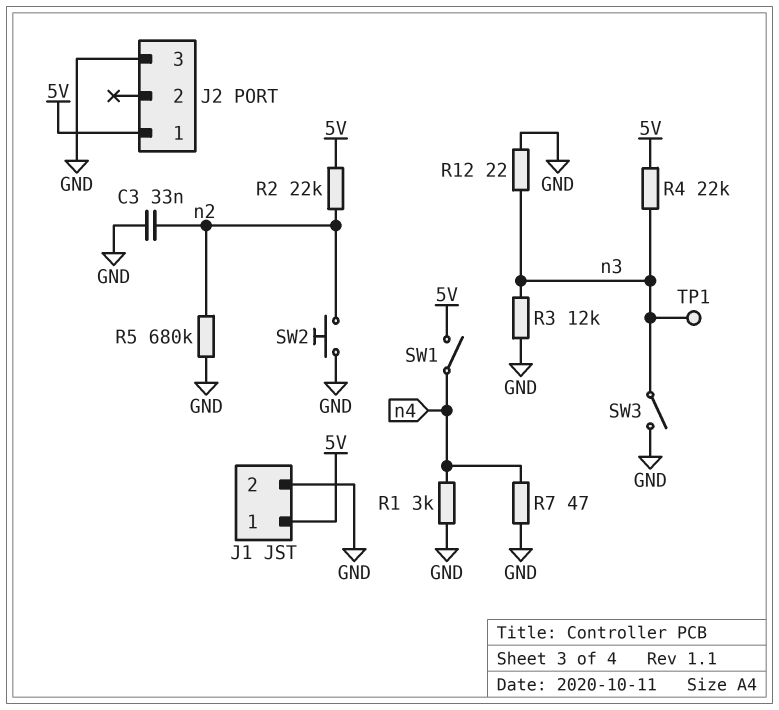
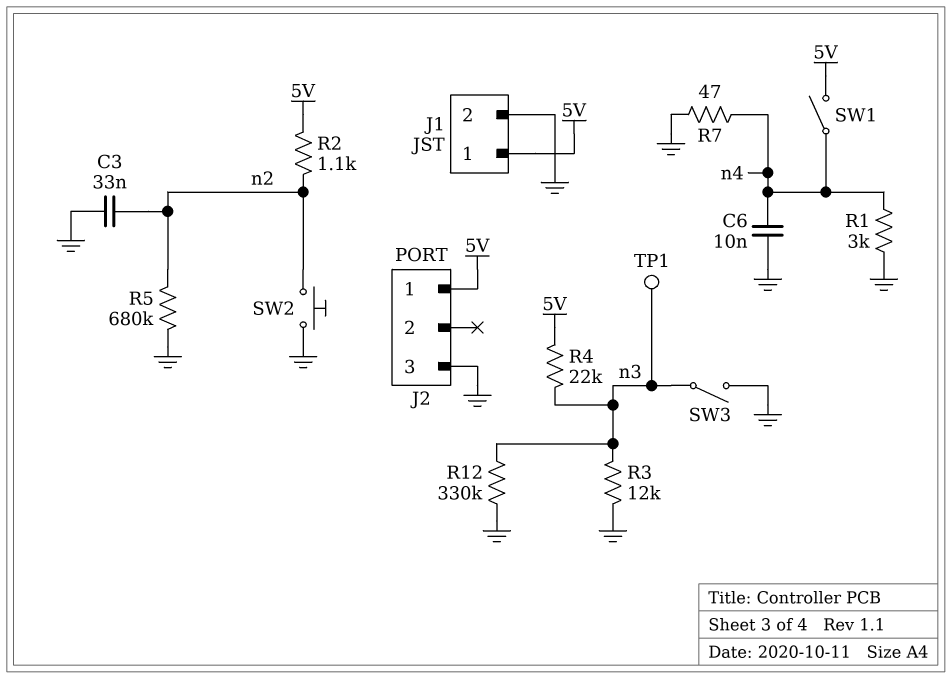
C6: none -> 10nF (GND, n4)
R2: 22k (5V, n2) -> 1.1k (5V, n2)
R12: 22 (GND, n3) -> 330k (GND, n3)

